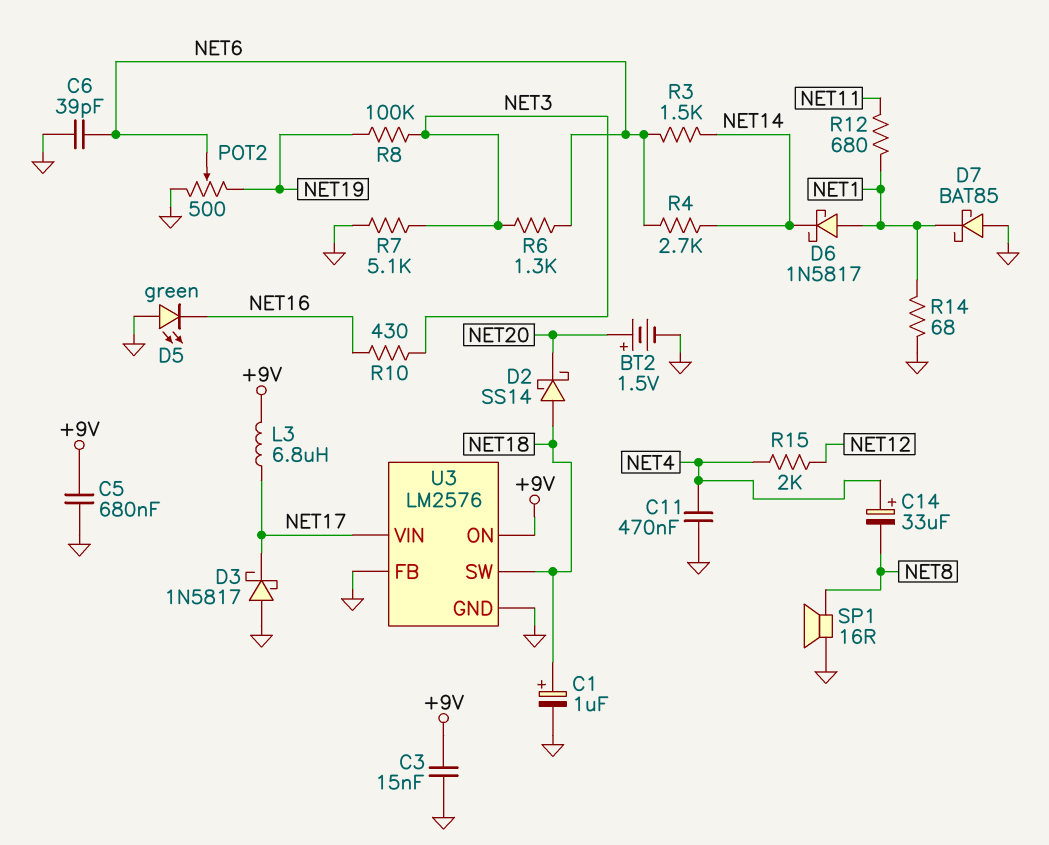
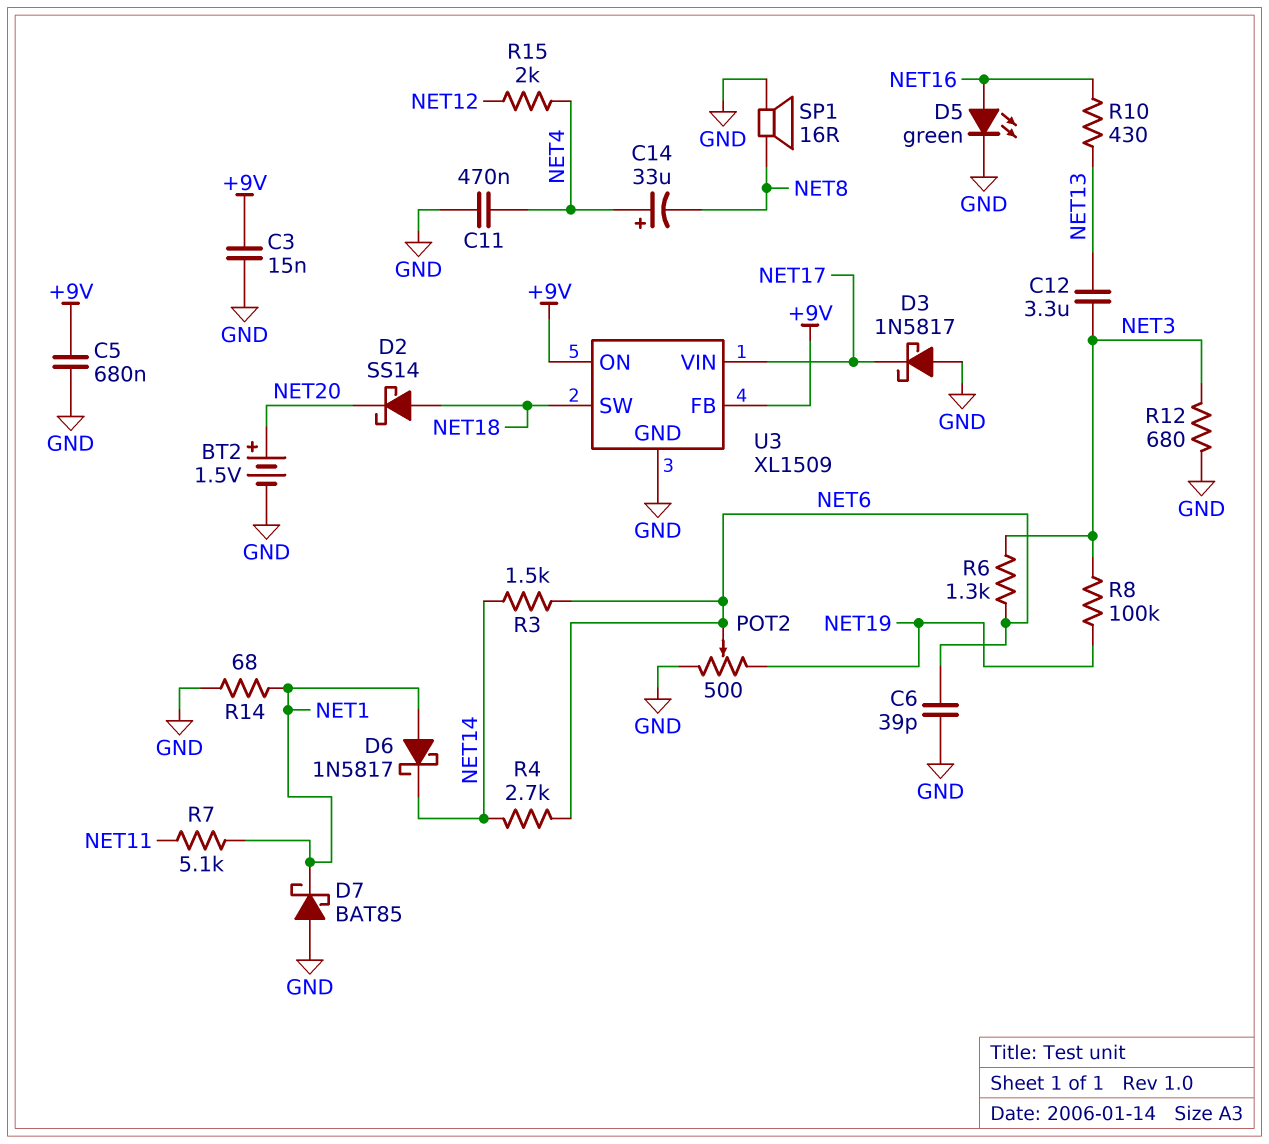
C1: 1uF (plus NET18, minus GND) -> none
C12: none -> 3.3uF (NET3, NET13)
D5: LED green (A GND, K NET16) -> LED green (A NET16, K GND)
L3: 6.8uH (+9V, NET17) -> none
R7: 5.1k (GND, NET3) -> 5.1k (NET1, NET11)
R10: 430 (NET3, NET16) -> 430 (NET13, NET16)
R12: 680 (NET1, NET11) -> 680 (GND, NET3)
U3: LM2576 -> XL1509
U3 pin FB: GND -> +9V

